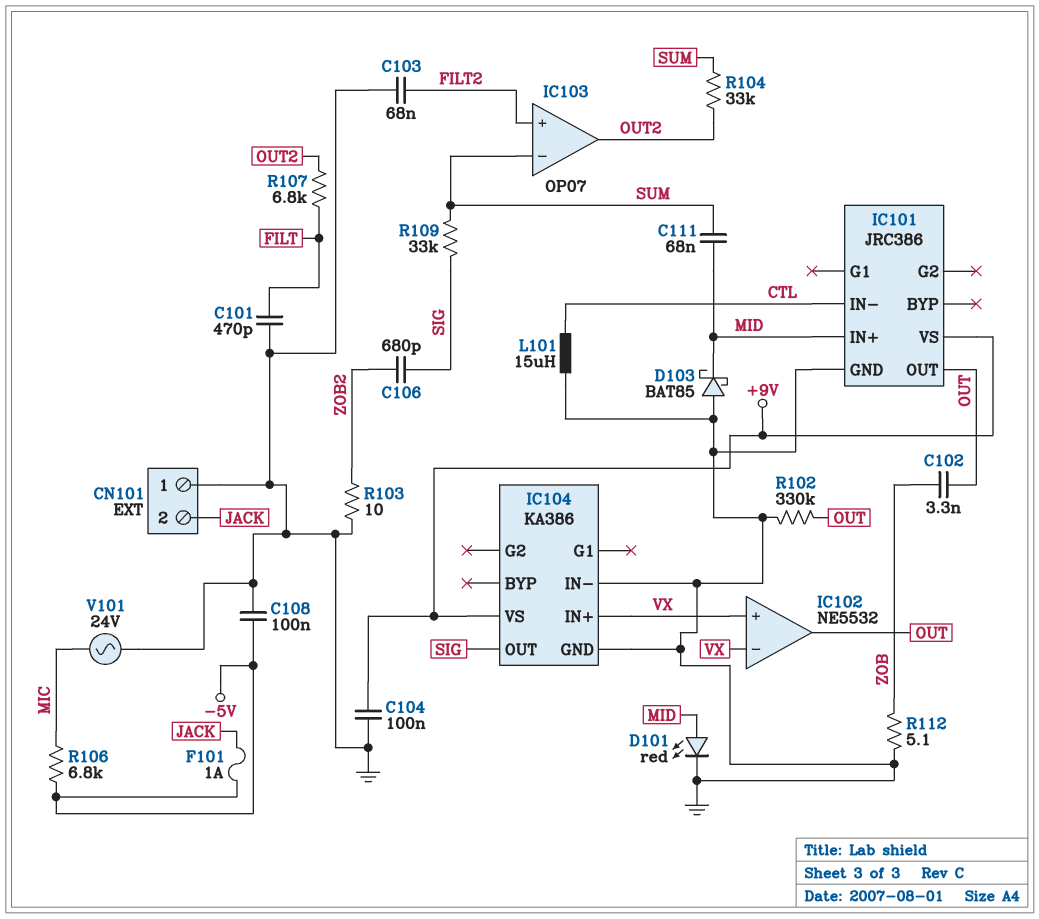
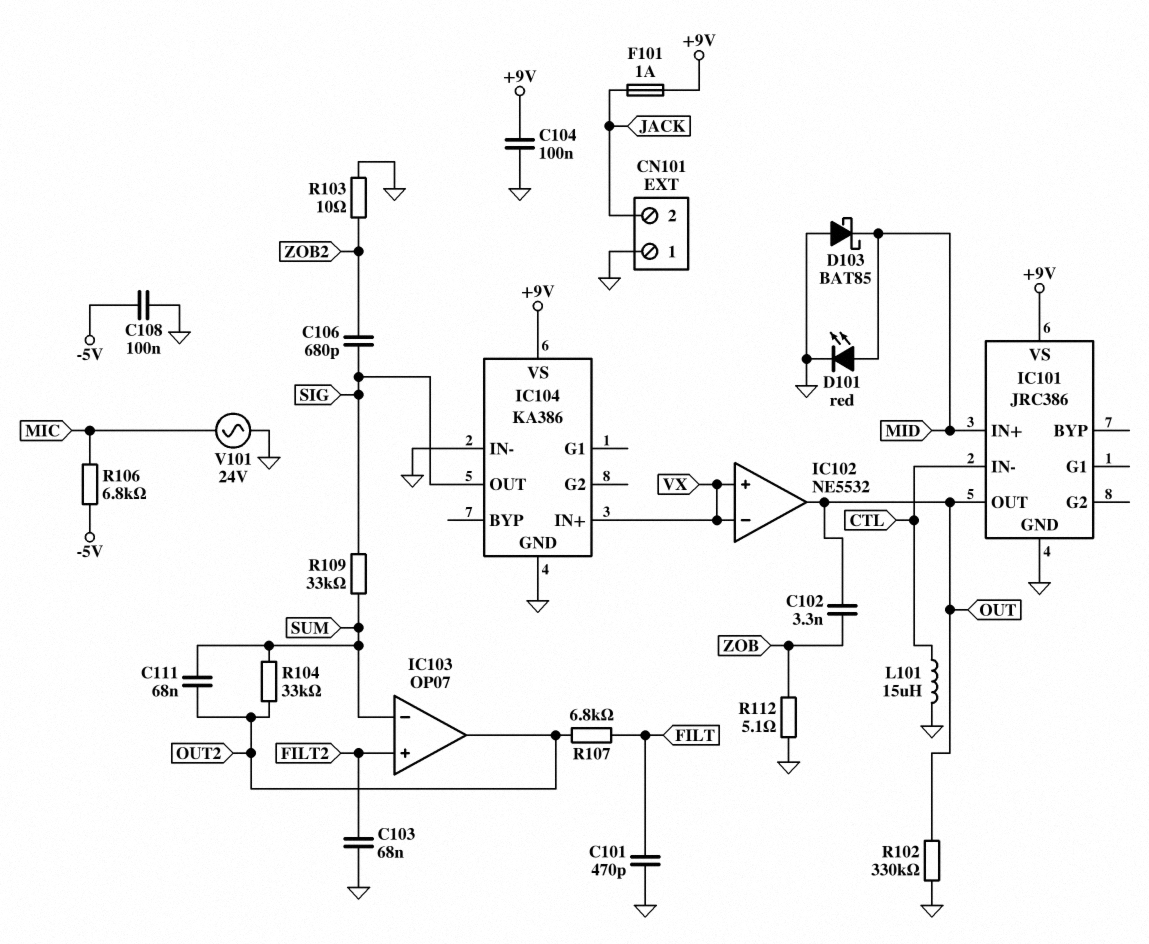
C111: 68nF (MID, SUM) -> 68nF (OUT2, SUM)
F101: 1A (-5V, JACK) -> 1A (+9V, JACK)

